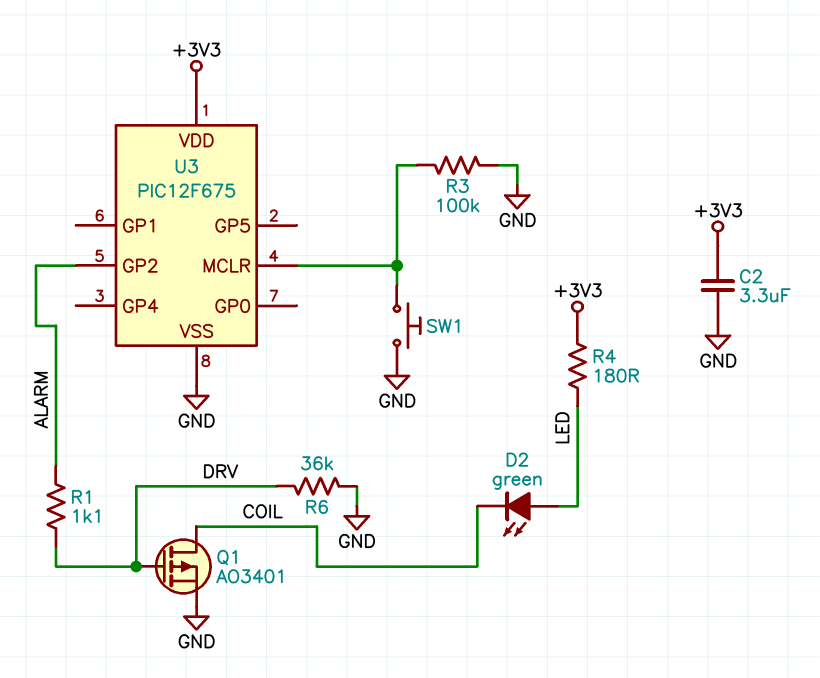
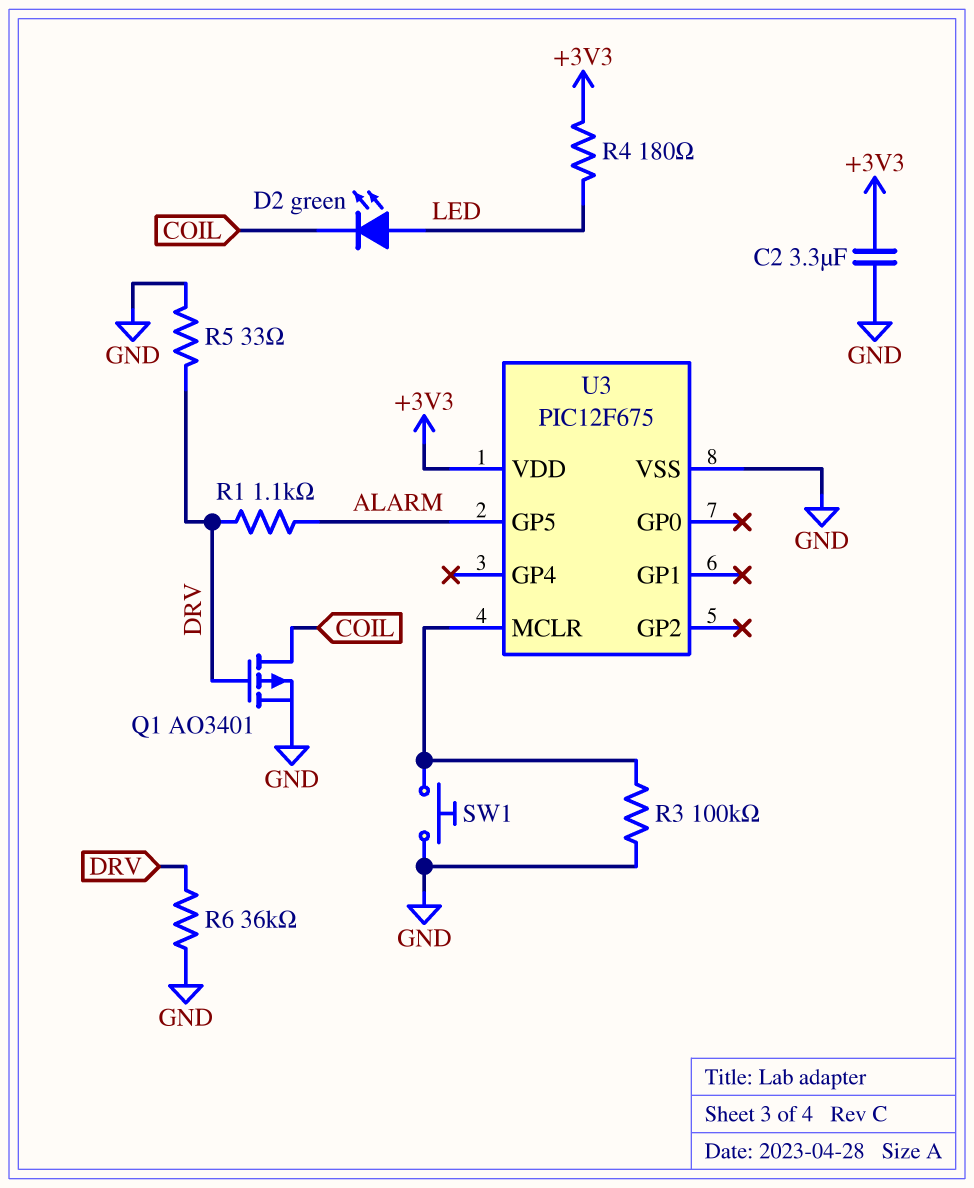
R5: none -> 33 (DRV, GND)
U3 pin GP2: ALARM -> none
U3 pin GP5: none -> ALARM

